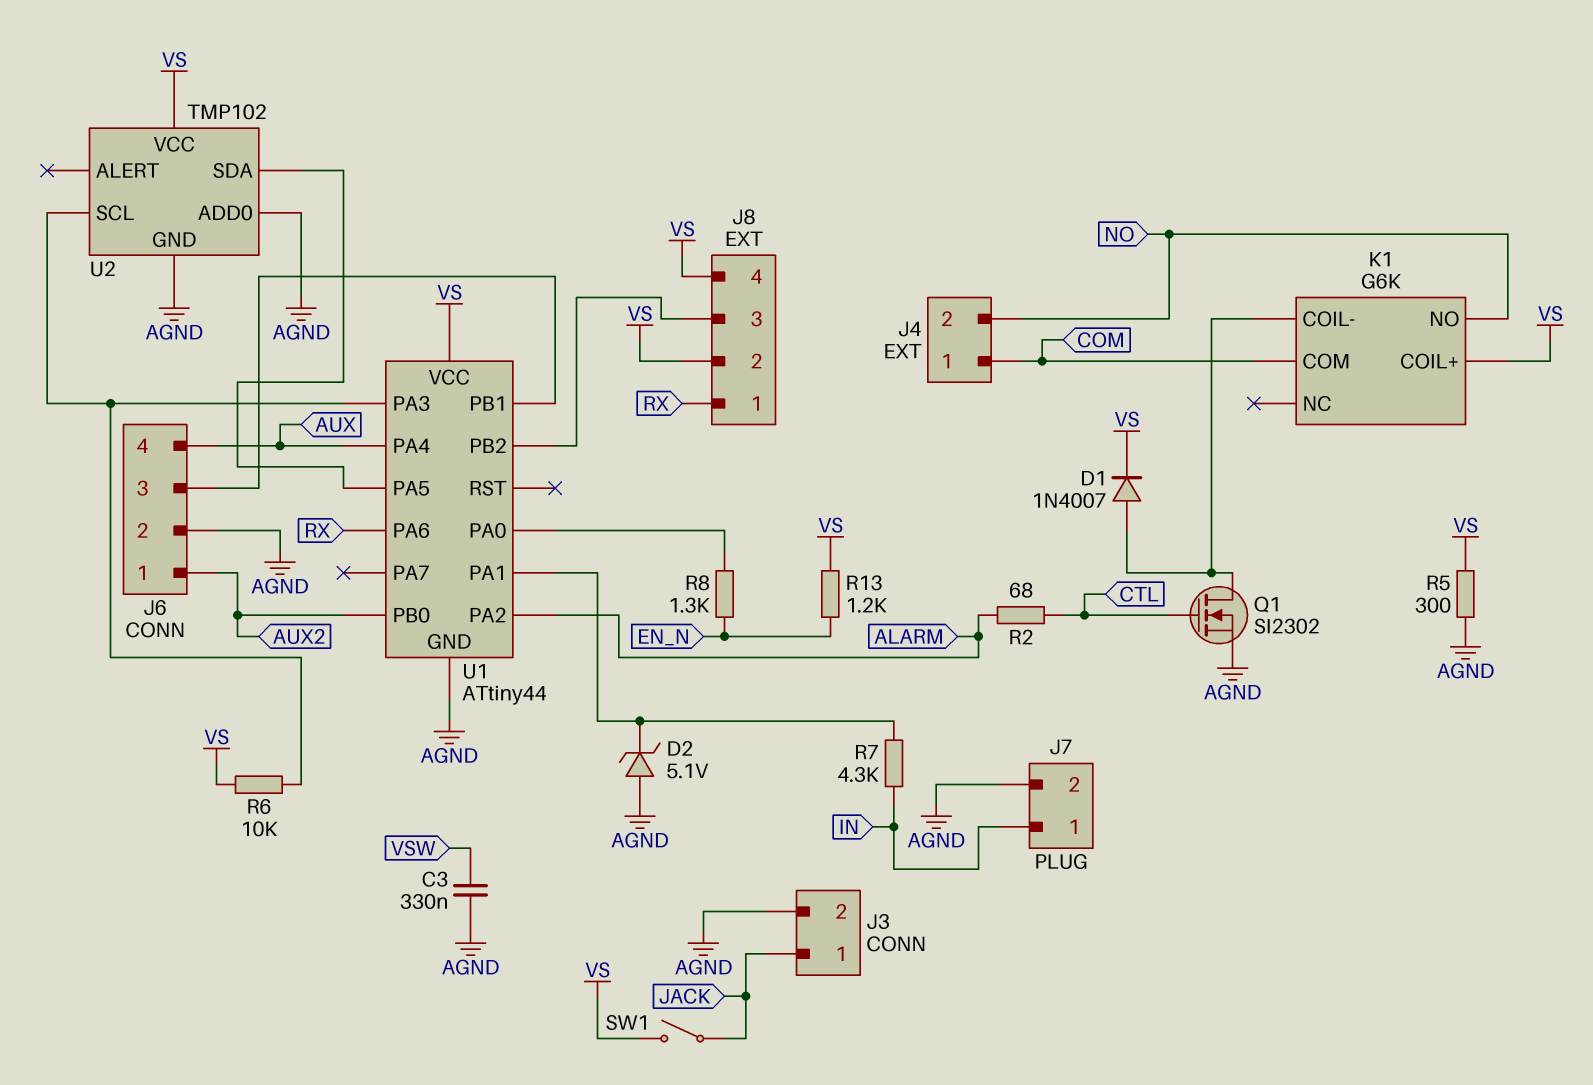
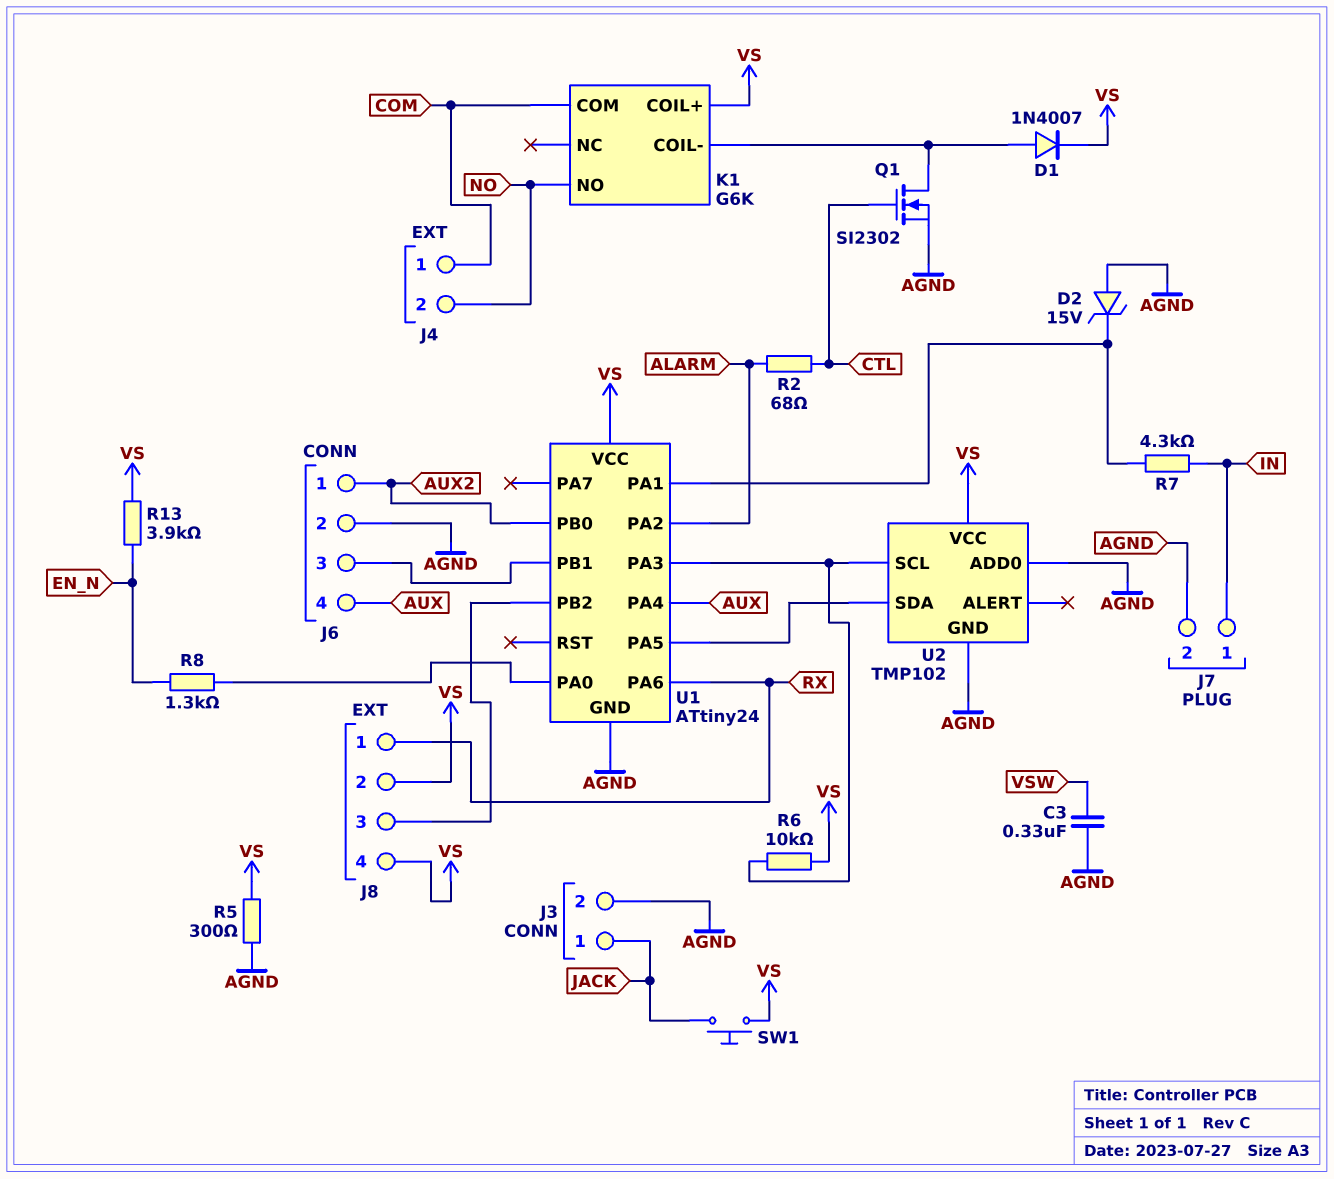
D2: zener 5.1V (A AGND, K U1/PA1) -> zener 15V (A AGND, K U1/PA1)
R13: 1.2k (EN_N, VS) -> 3.9k (EN_N, VS)
SW1: switch (JACK, VS) -> button (JACK, VS)
U1: ATtiny44 -> ATtiny24

